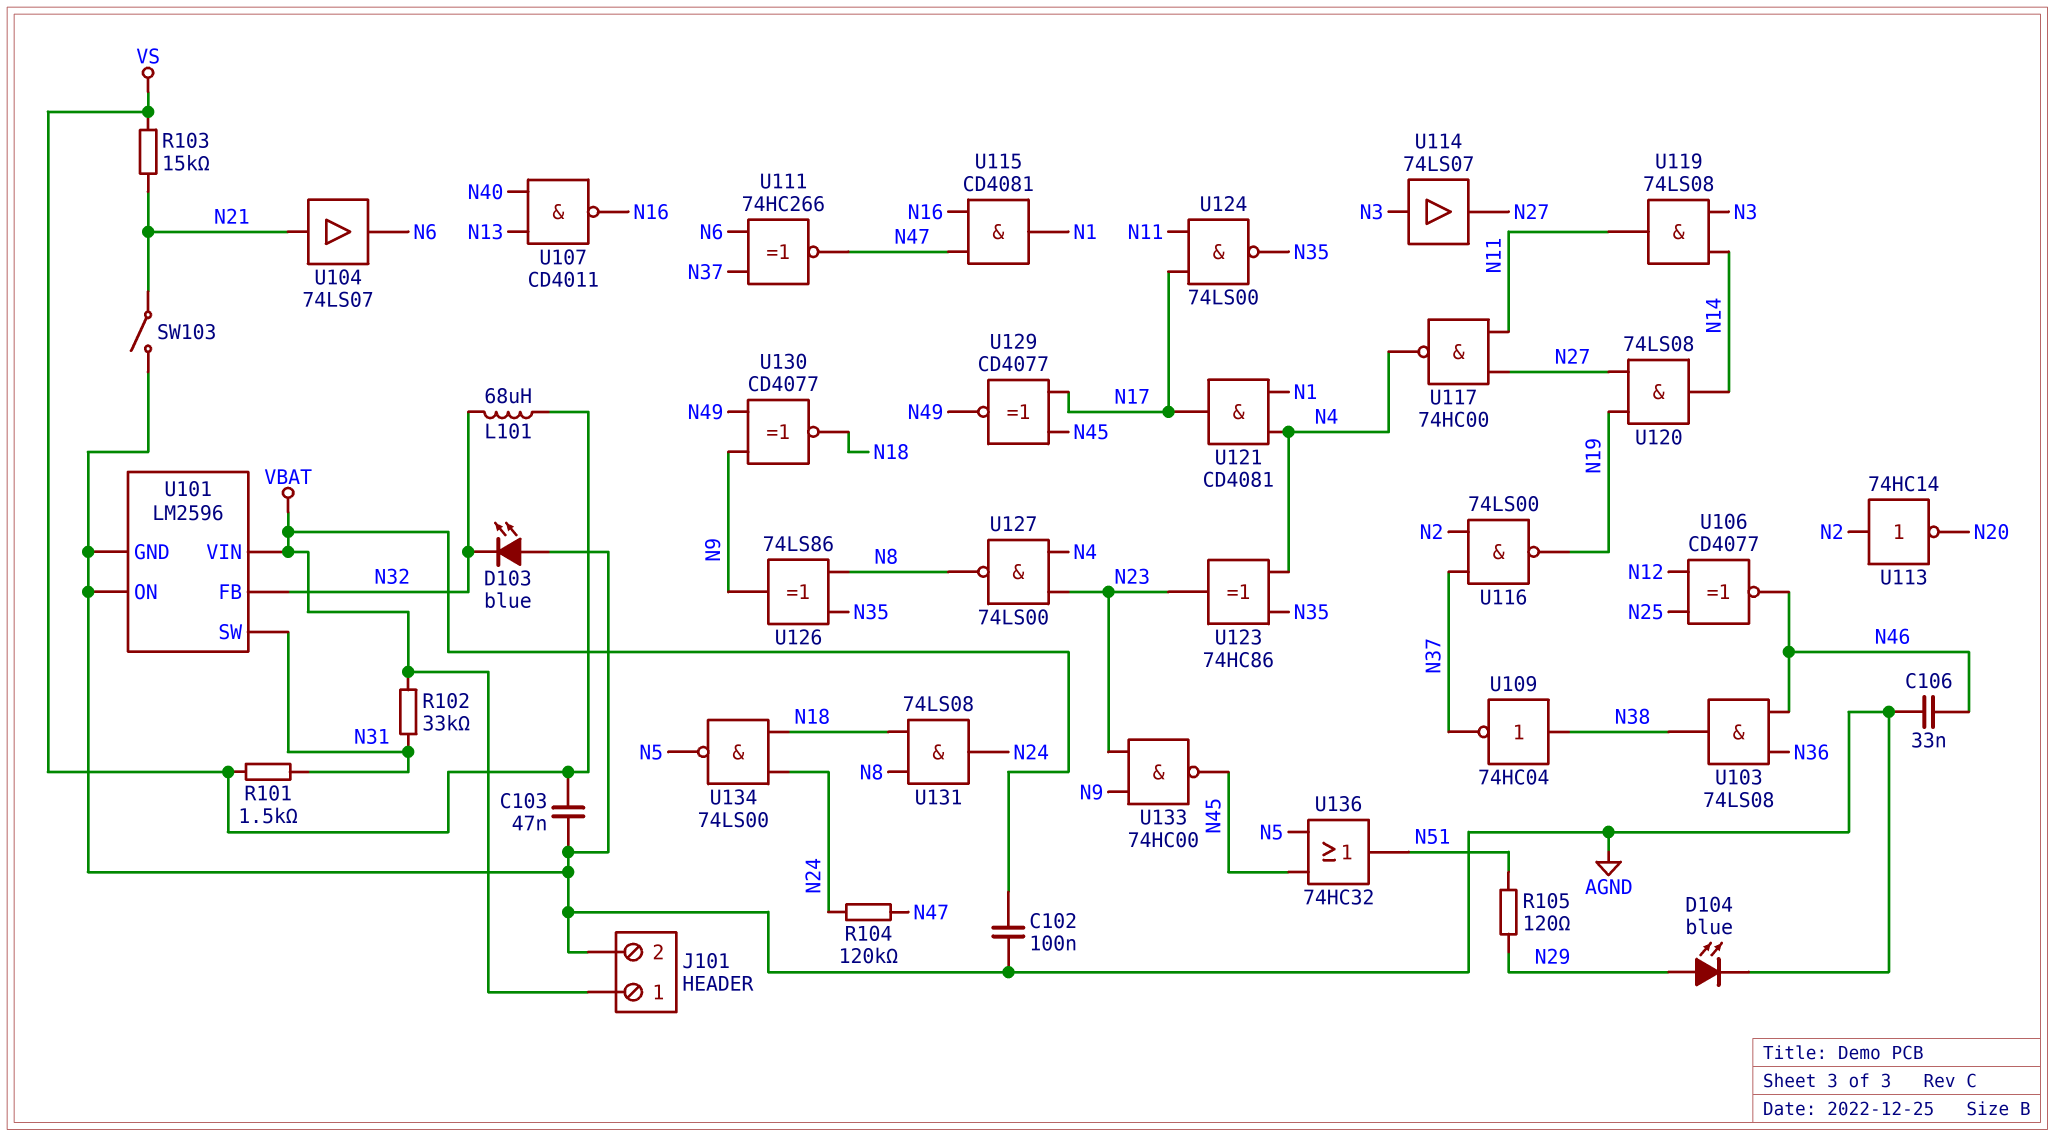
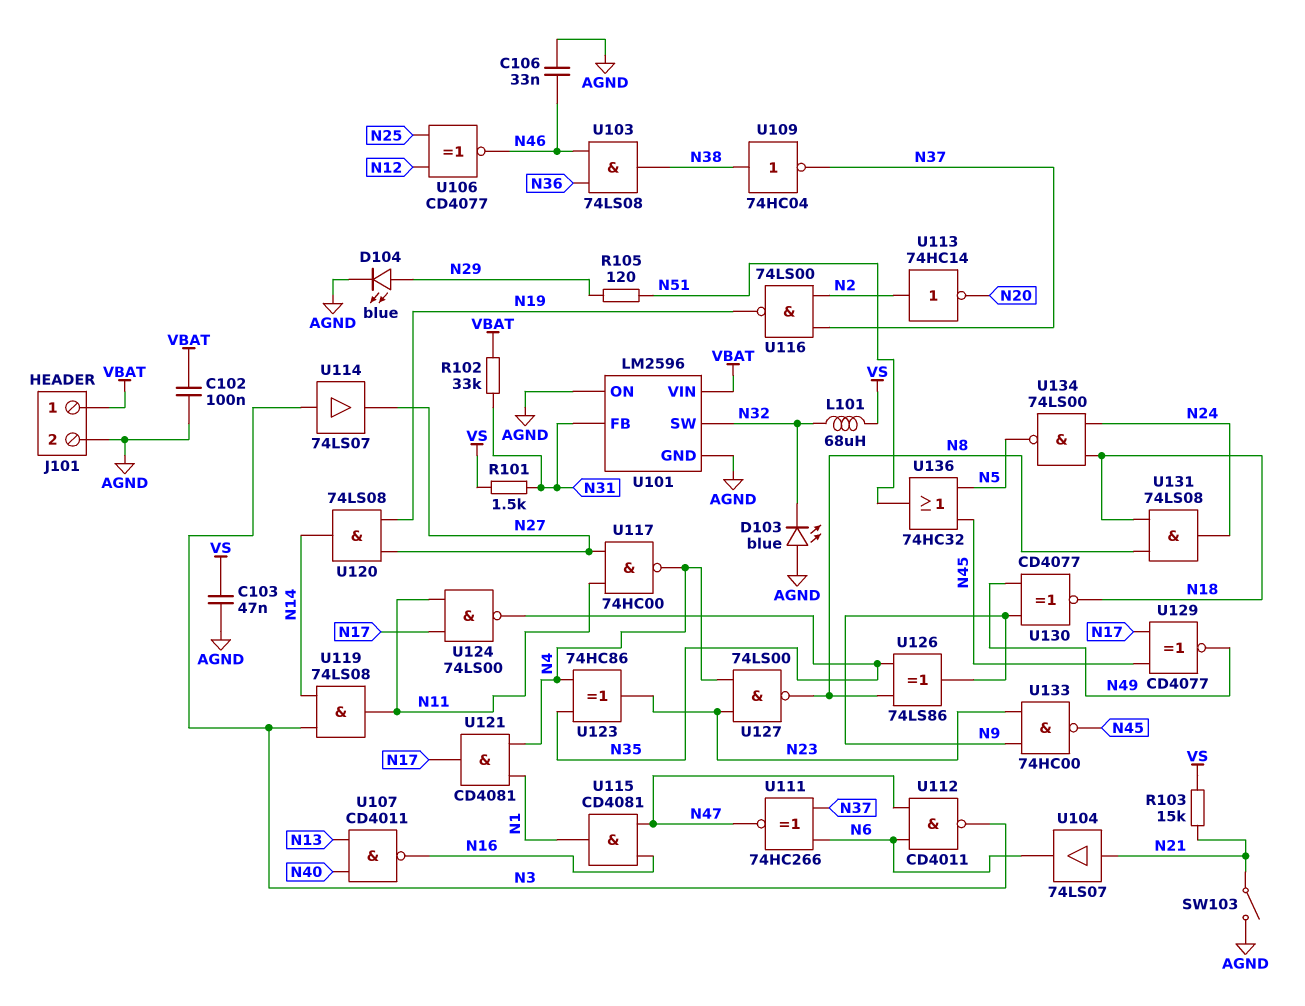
R104: 120k (N24, N47) -> none
U101 pin FB: N32 -> N31
U101 pin SW: N31 -> N32
U112: none -> NAND CD4011 (in N6, in N47, out N3)

